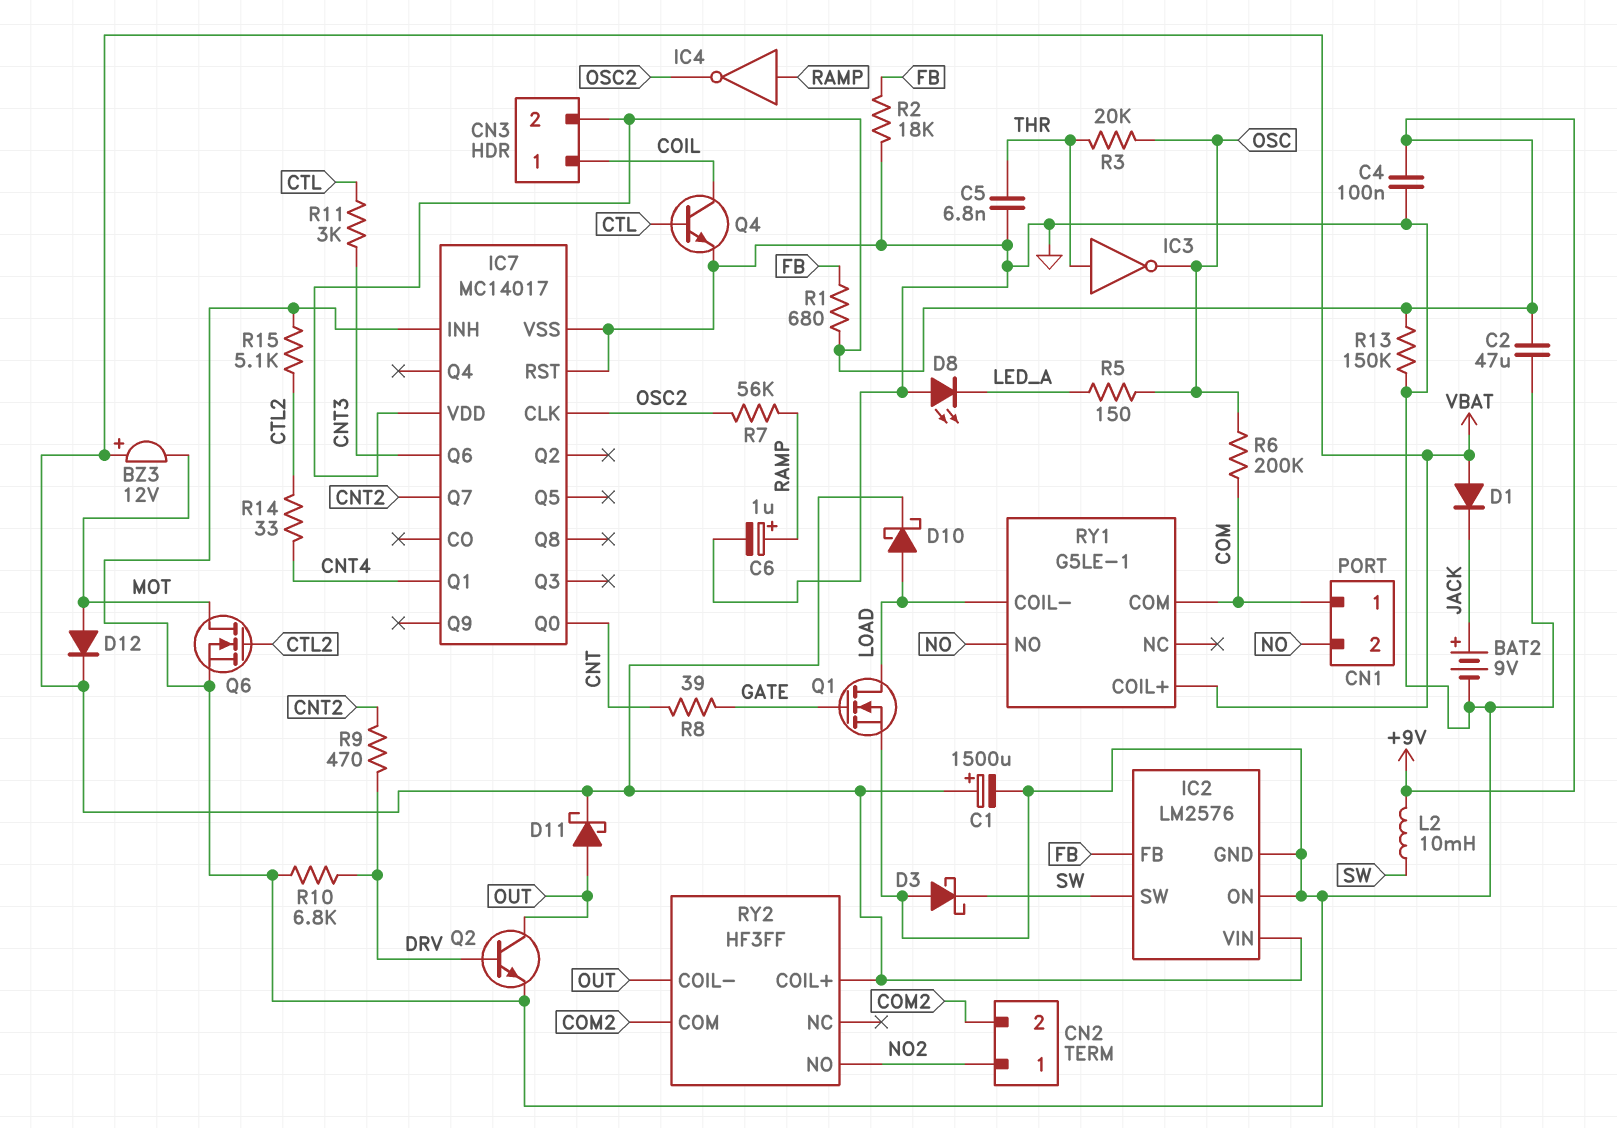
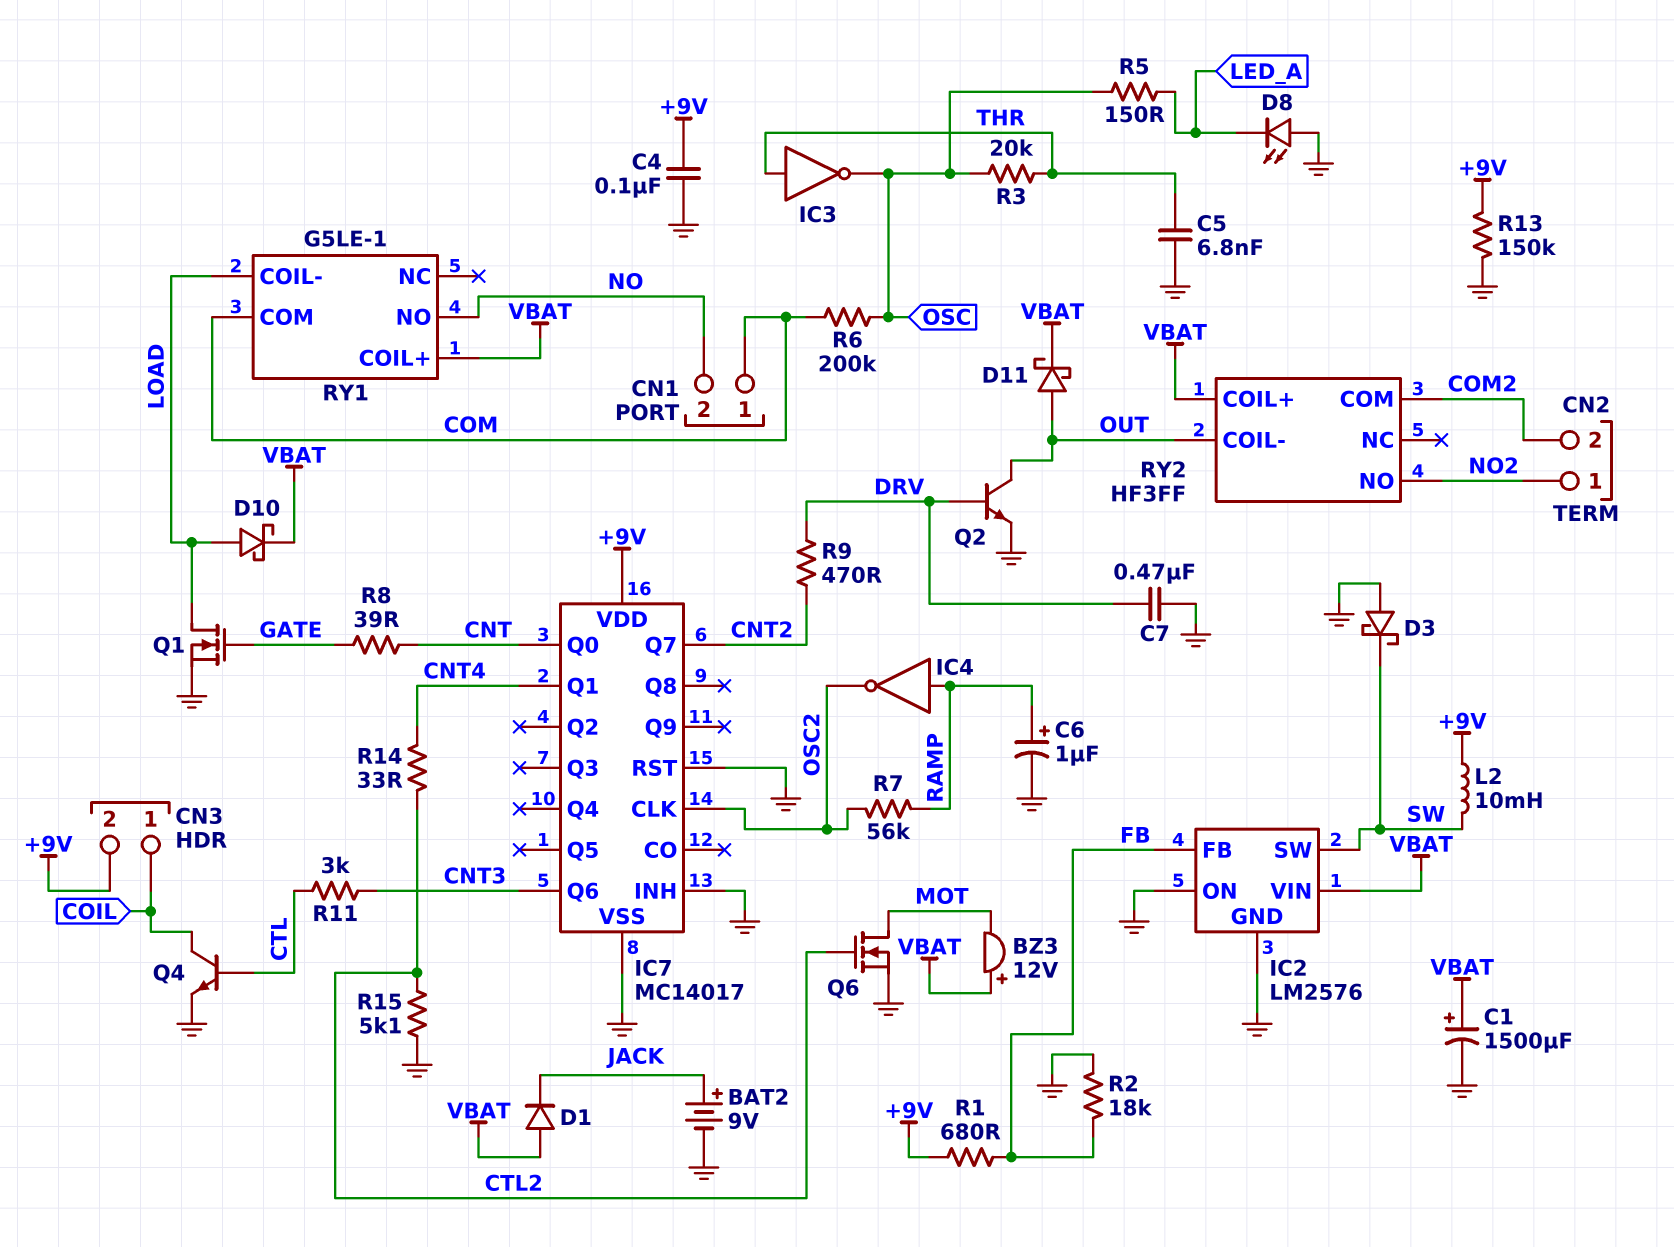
C2: 47uF (+9V, GND) -> none
C7: none -> 470nF (DRV, GND)
D12: diode (A MOT, K VBAT) -> none
R10: 6.8k (DRV, GND) -> none

